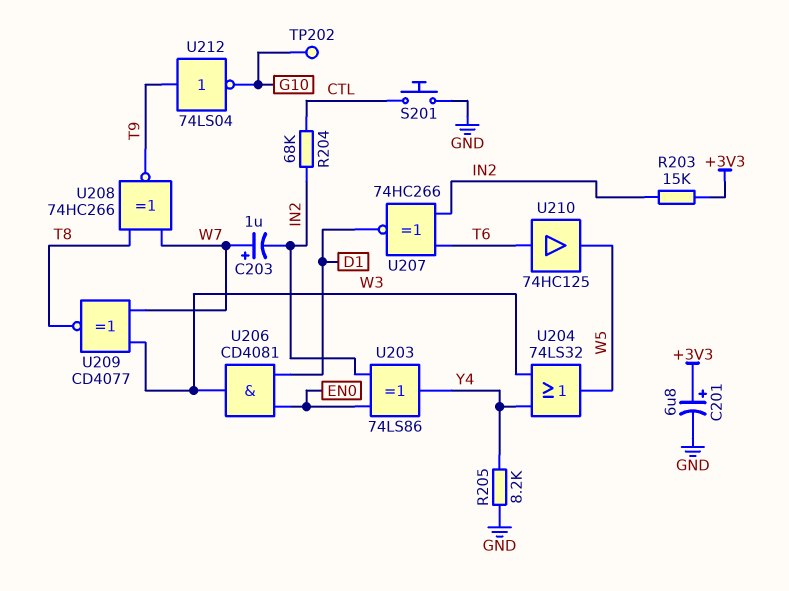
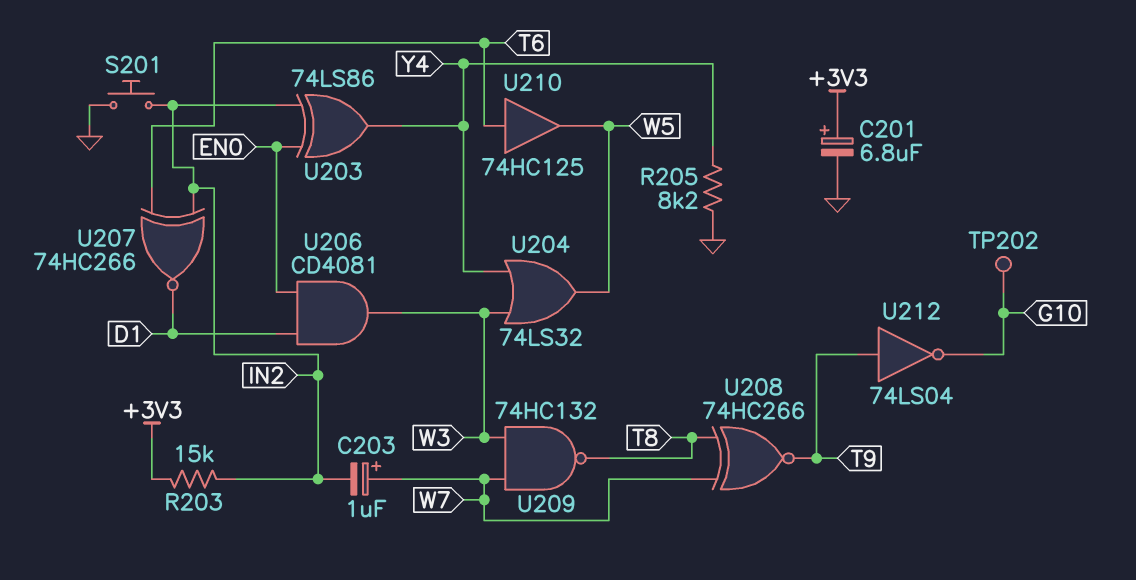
R204: 68k (CTL, IN2) -> none
S201: button (CTL, GND) -> button (GND, IN2)
U209: XNOR CD4077 (in W3, in W7, out T8) -> NAND 74HC132 (in W3, in W7, out T8)

